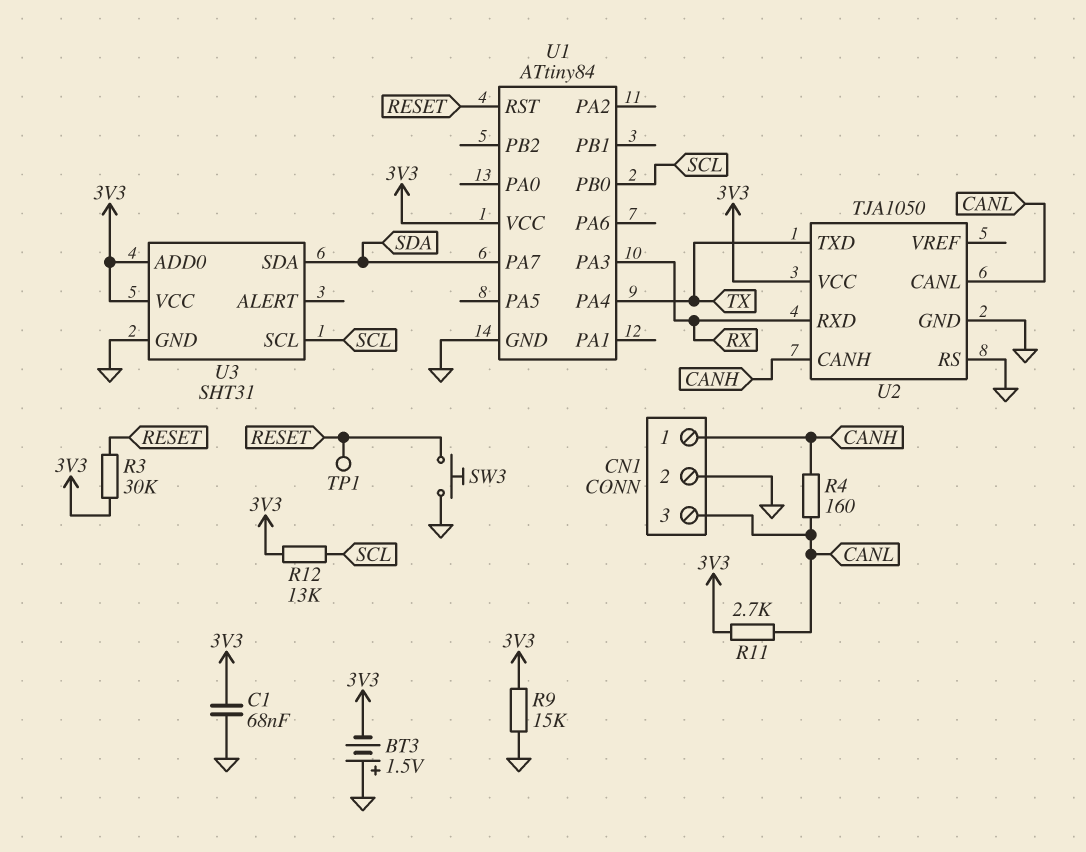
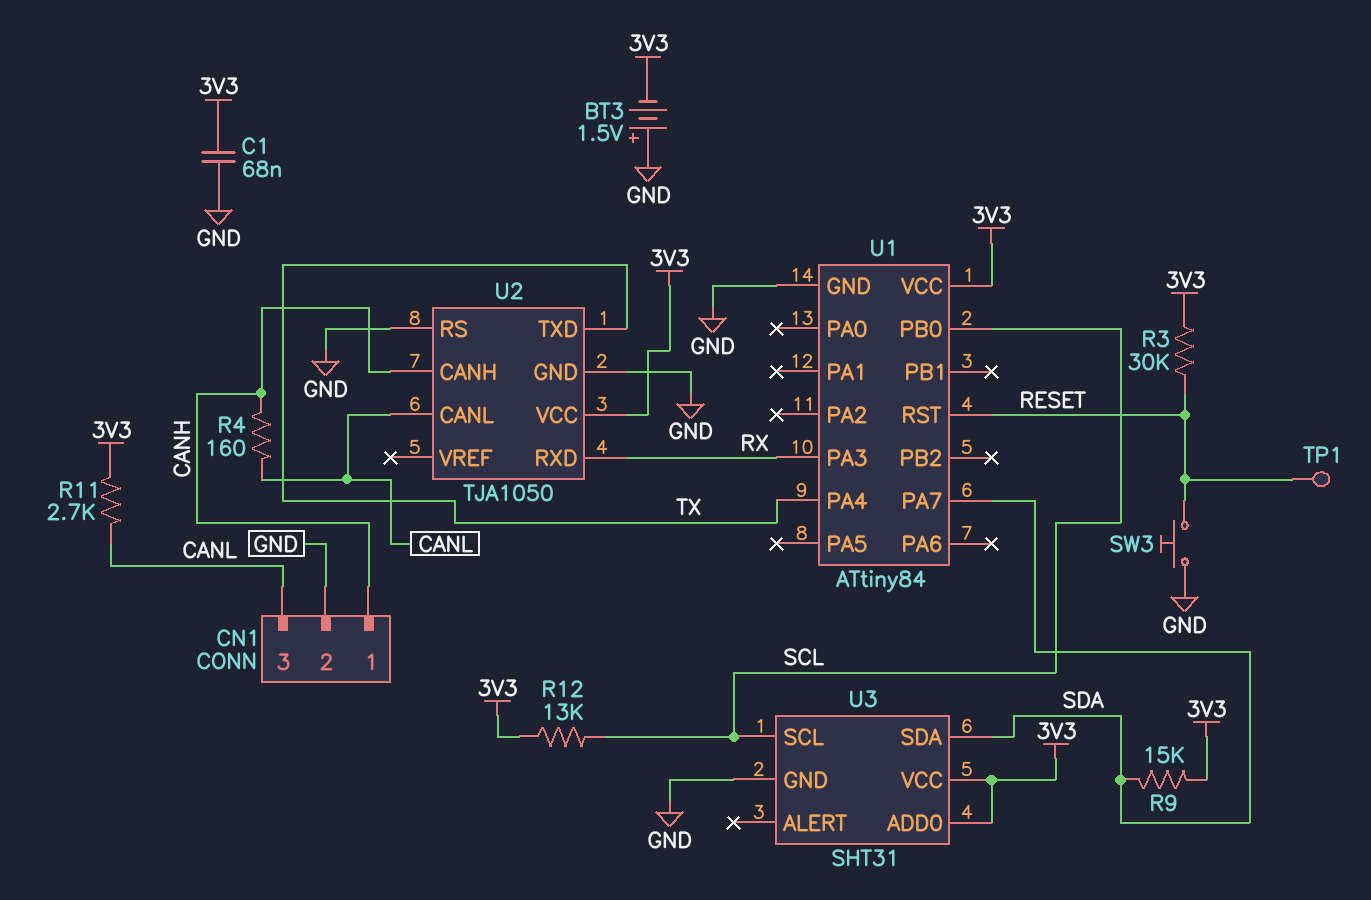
R9: 15k (3V3, GND) -> 15k (3V3, SDA)

